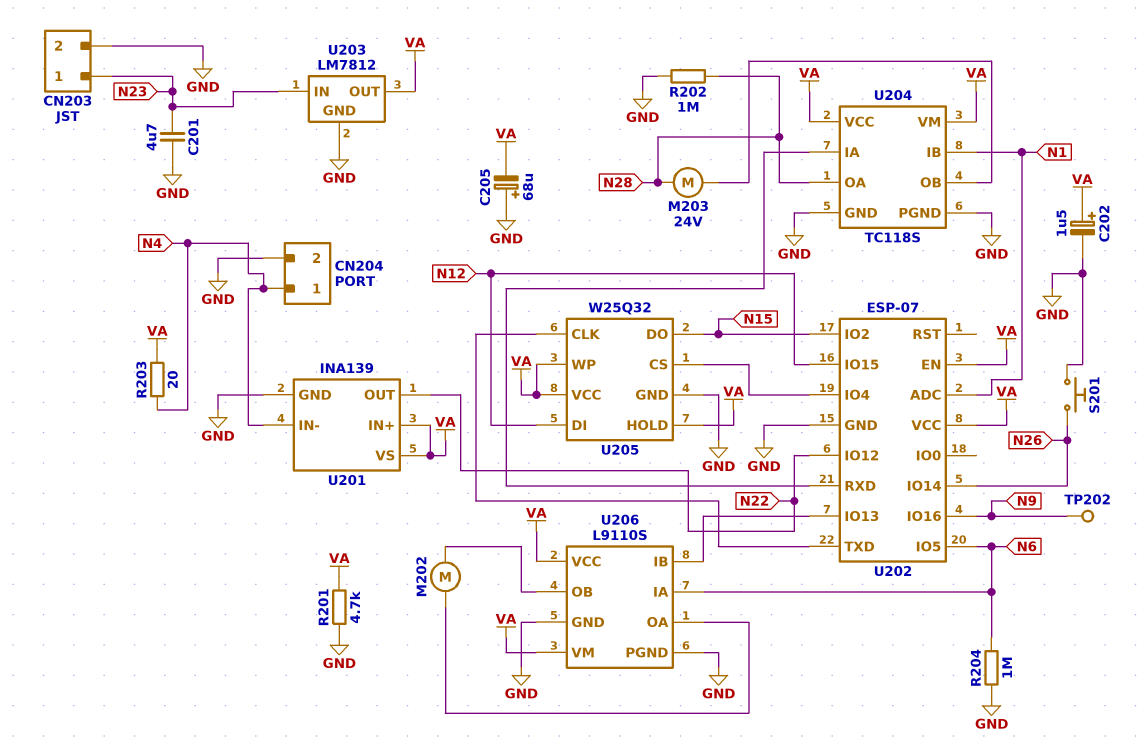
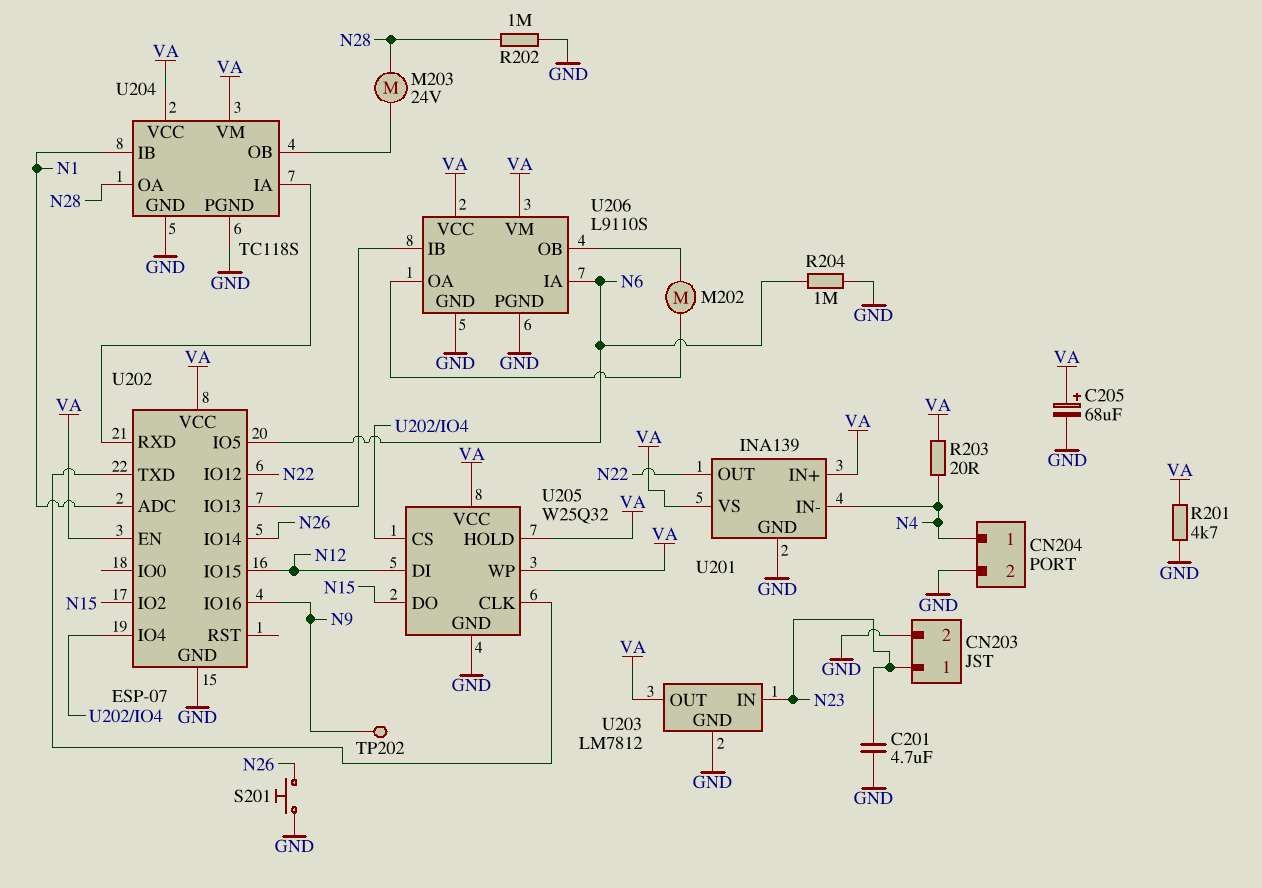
C202: 1.5uF (plus VA, minus GND) -> none
C205: 68uF (plus GND, minus VA) -> 68uF (plus VA, minus GND)

